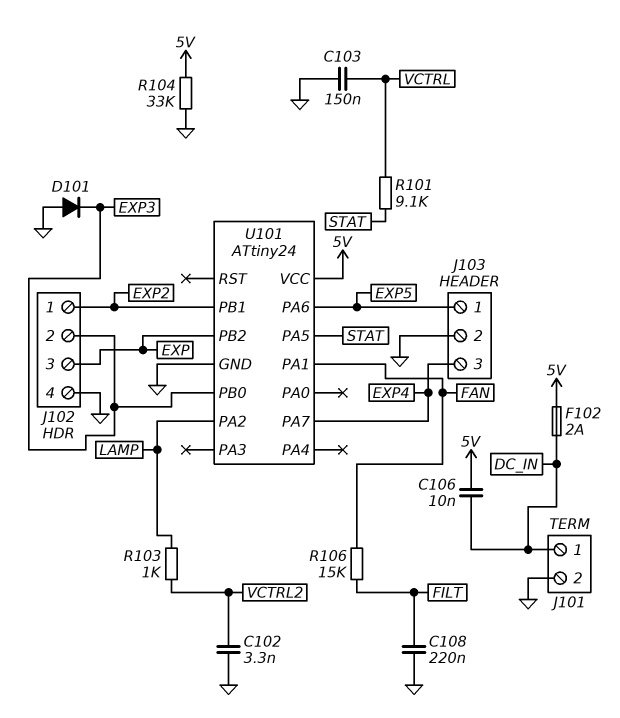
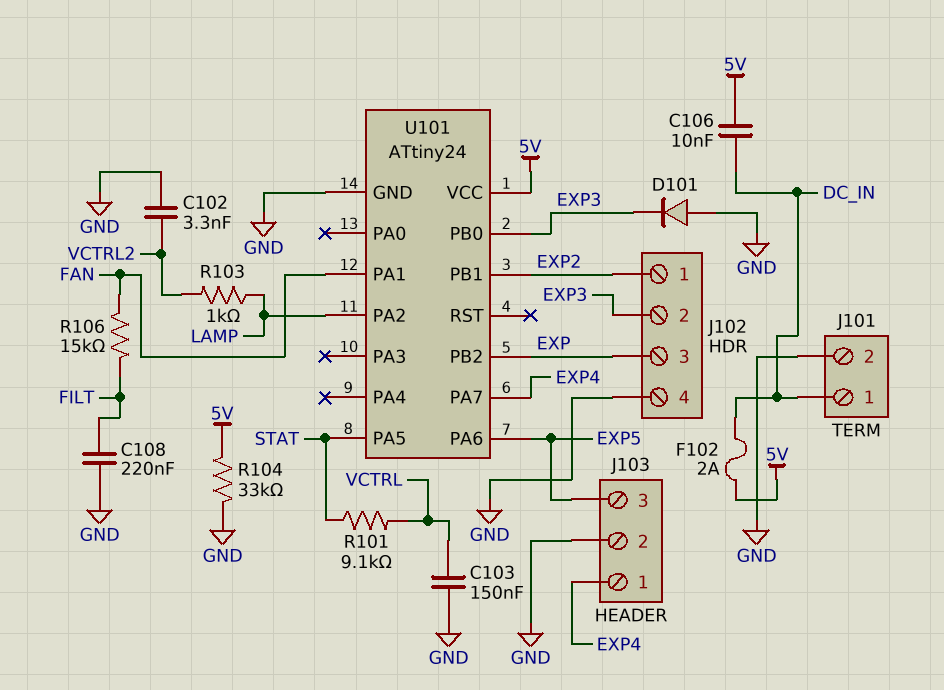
J103 pin 1: EXP5 -> EXP4
J103 pin 3: EXP4 -> EXP5

